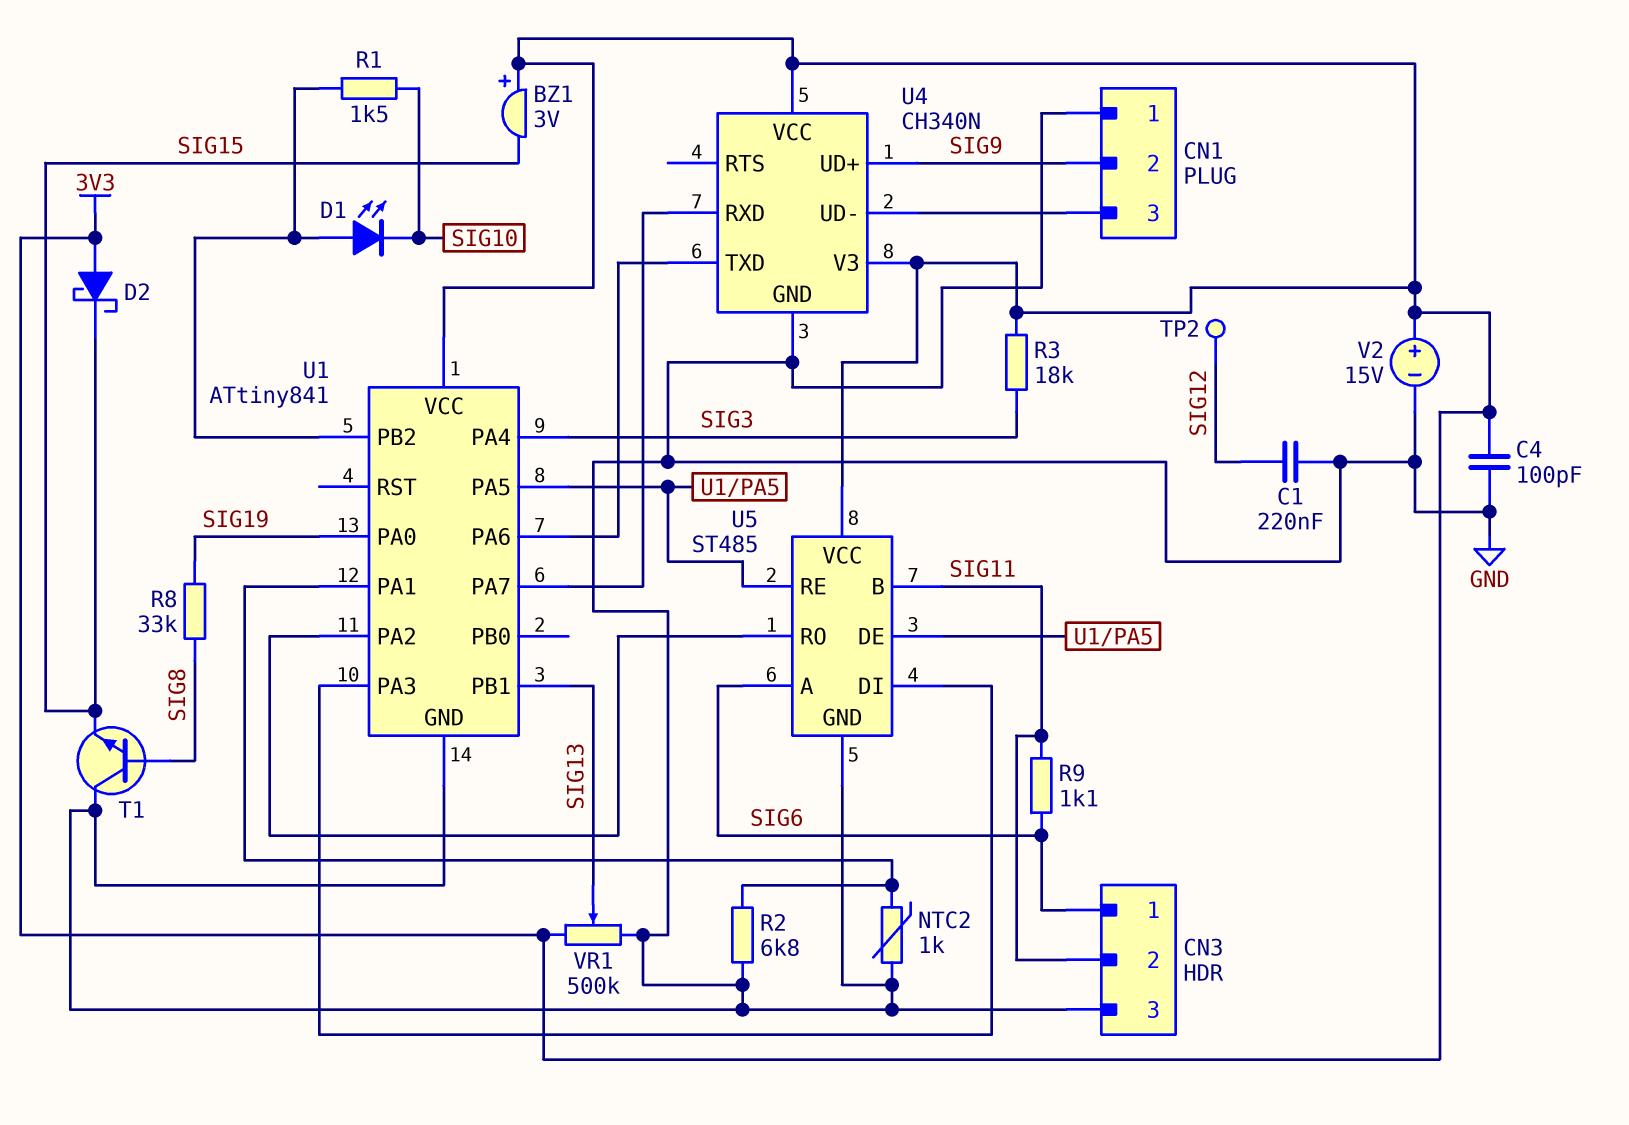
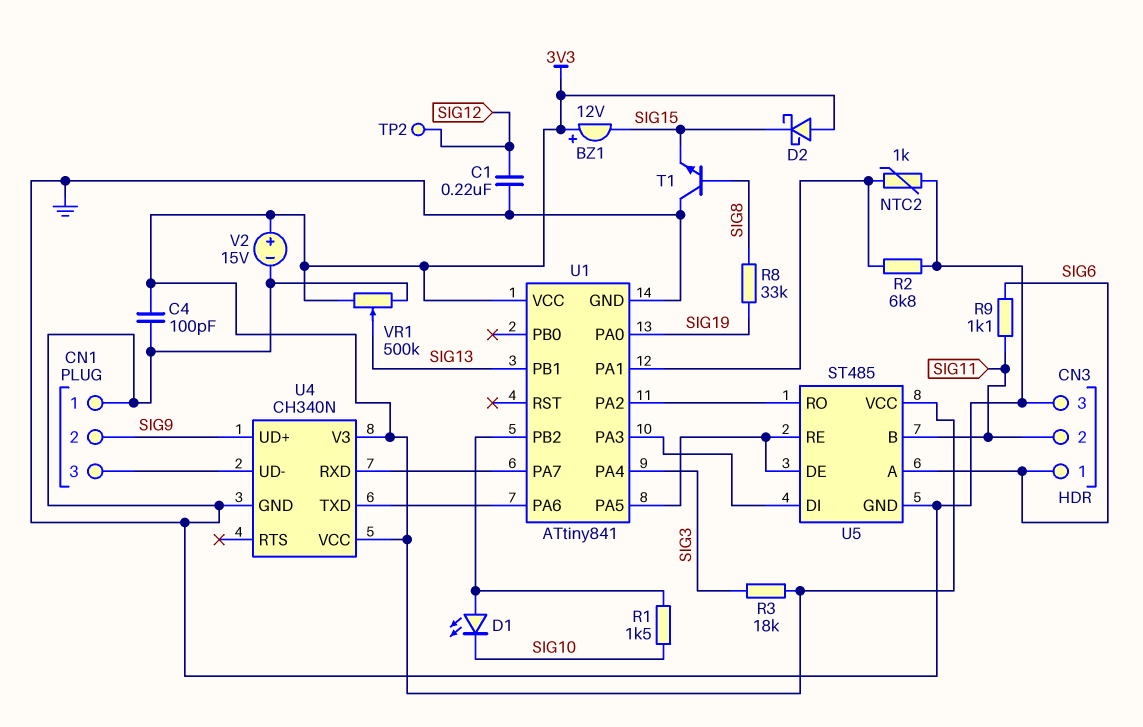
BZ1: buzzer 3V (plus 3V3, minus SIG15) -> buzzer 12V (plus 3V3, minus SIG15)

